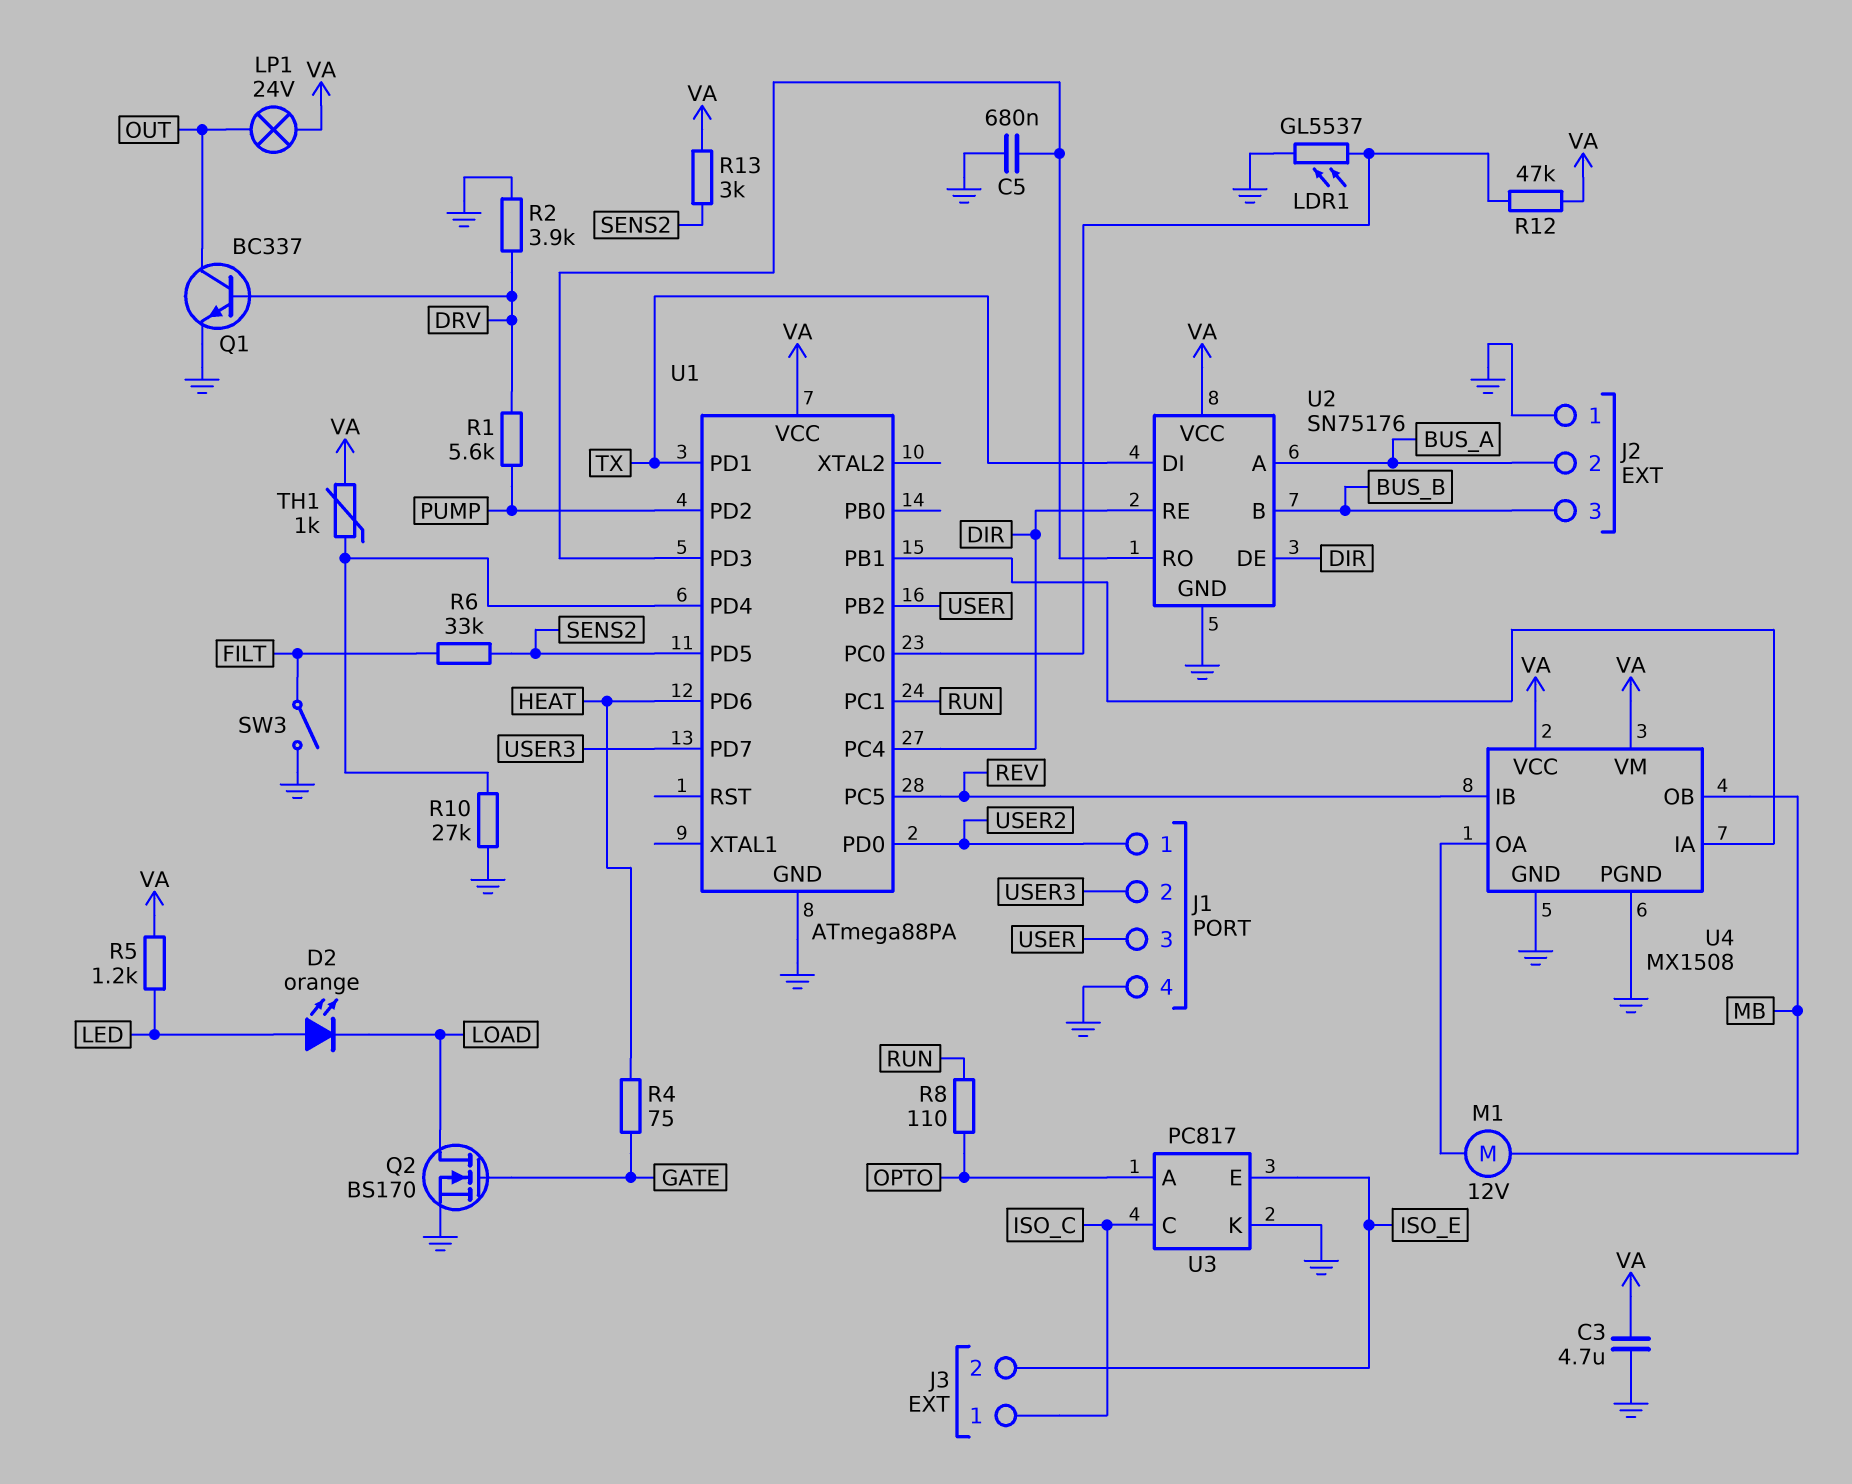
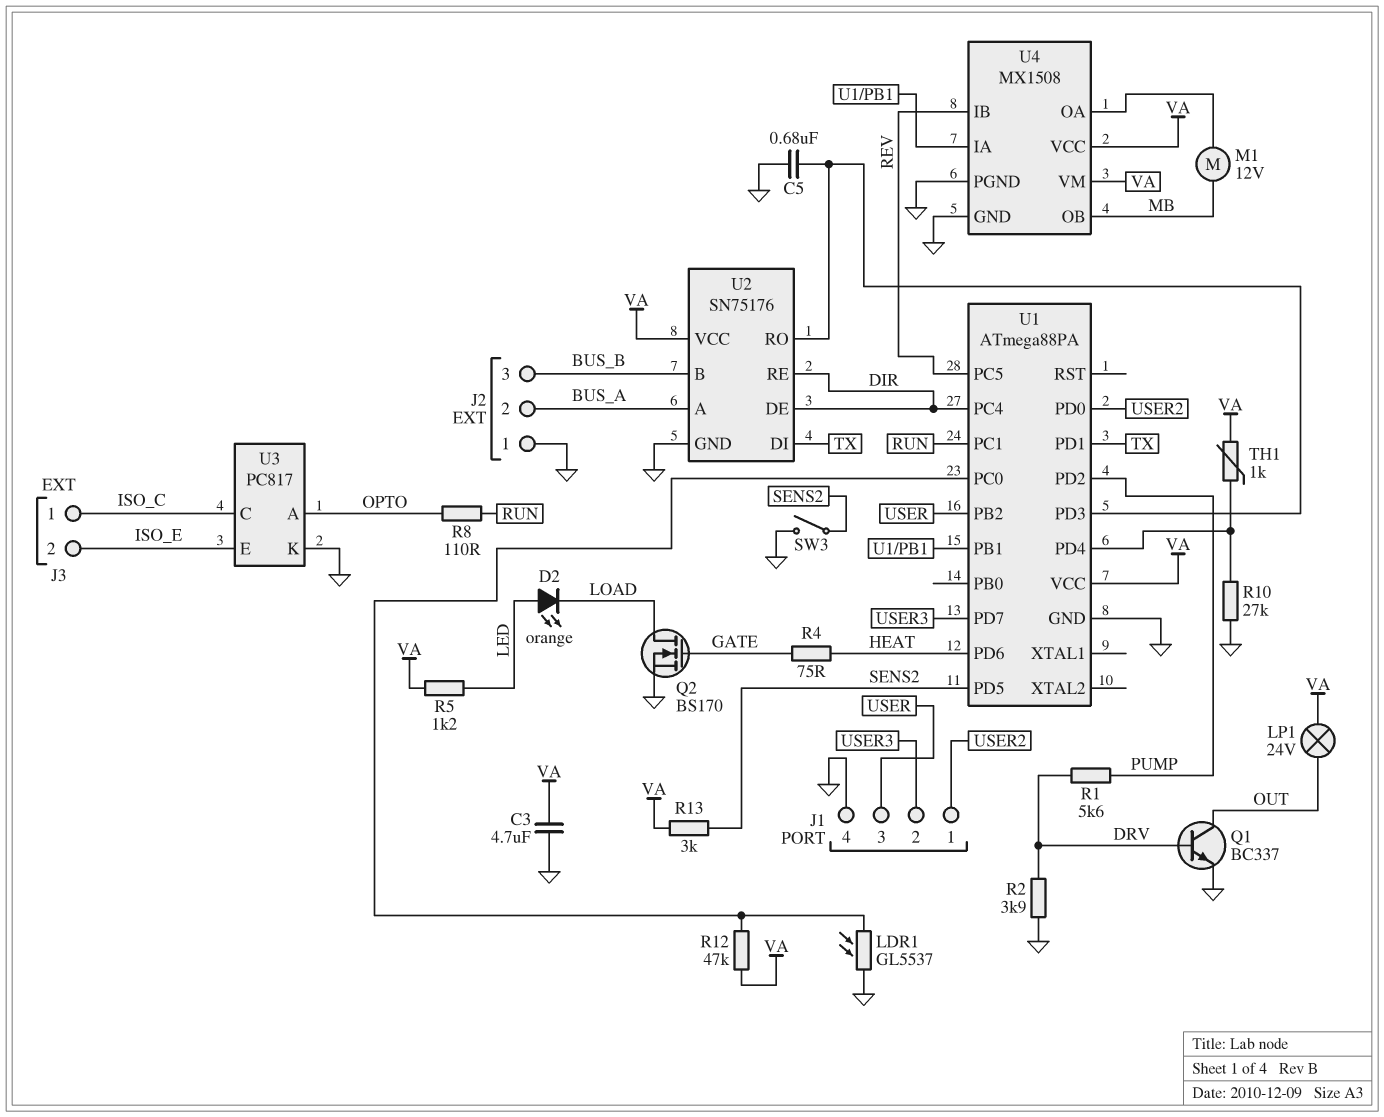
R6: 33k (FILT, SENS2) -> none
SW3: switch (FILT, GND) -> switch (GND, SENS2)

